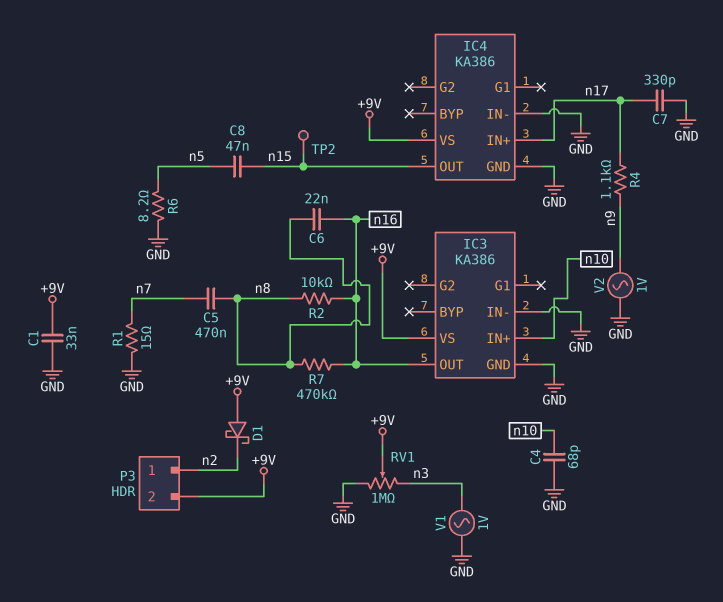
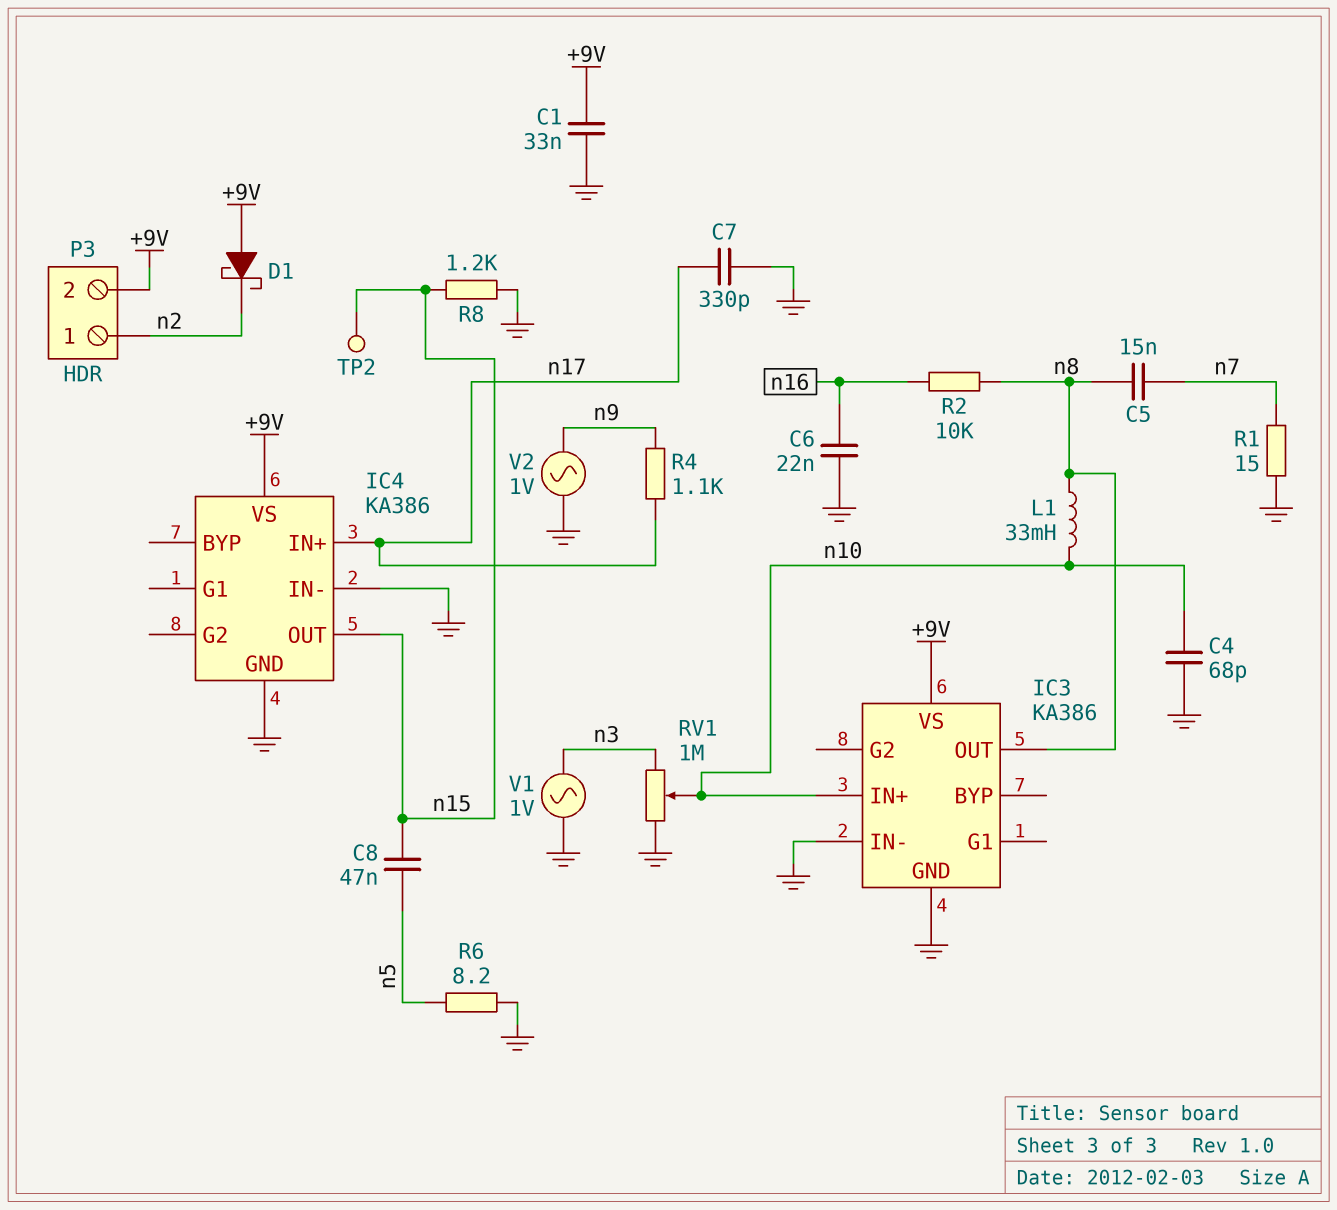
C5: 470nF (n7, n8) -> 15nF (n7, n8)
C6: 22nF (n8, n16) -> 22nF (GND, n16)
IC3 pin OUT: n16 -> n8
L1: none -> 33mH (n8, n10)
R7: 470k (n8, n16) -> none
R8: none -> 1.2k (GND, n15)
RV1: 1M (GND, n3, wiper +9V) -> 1M (GND, n3, wiper n10)

